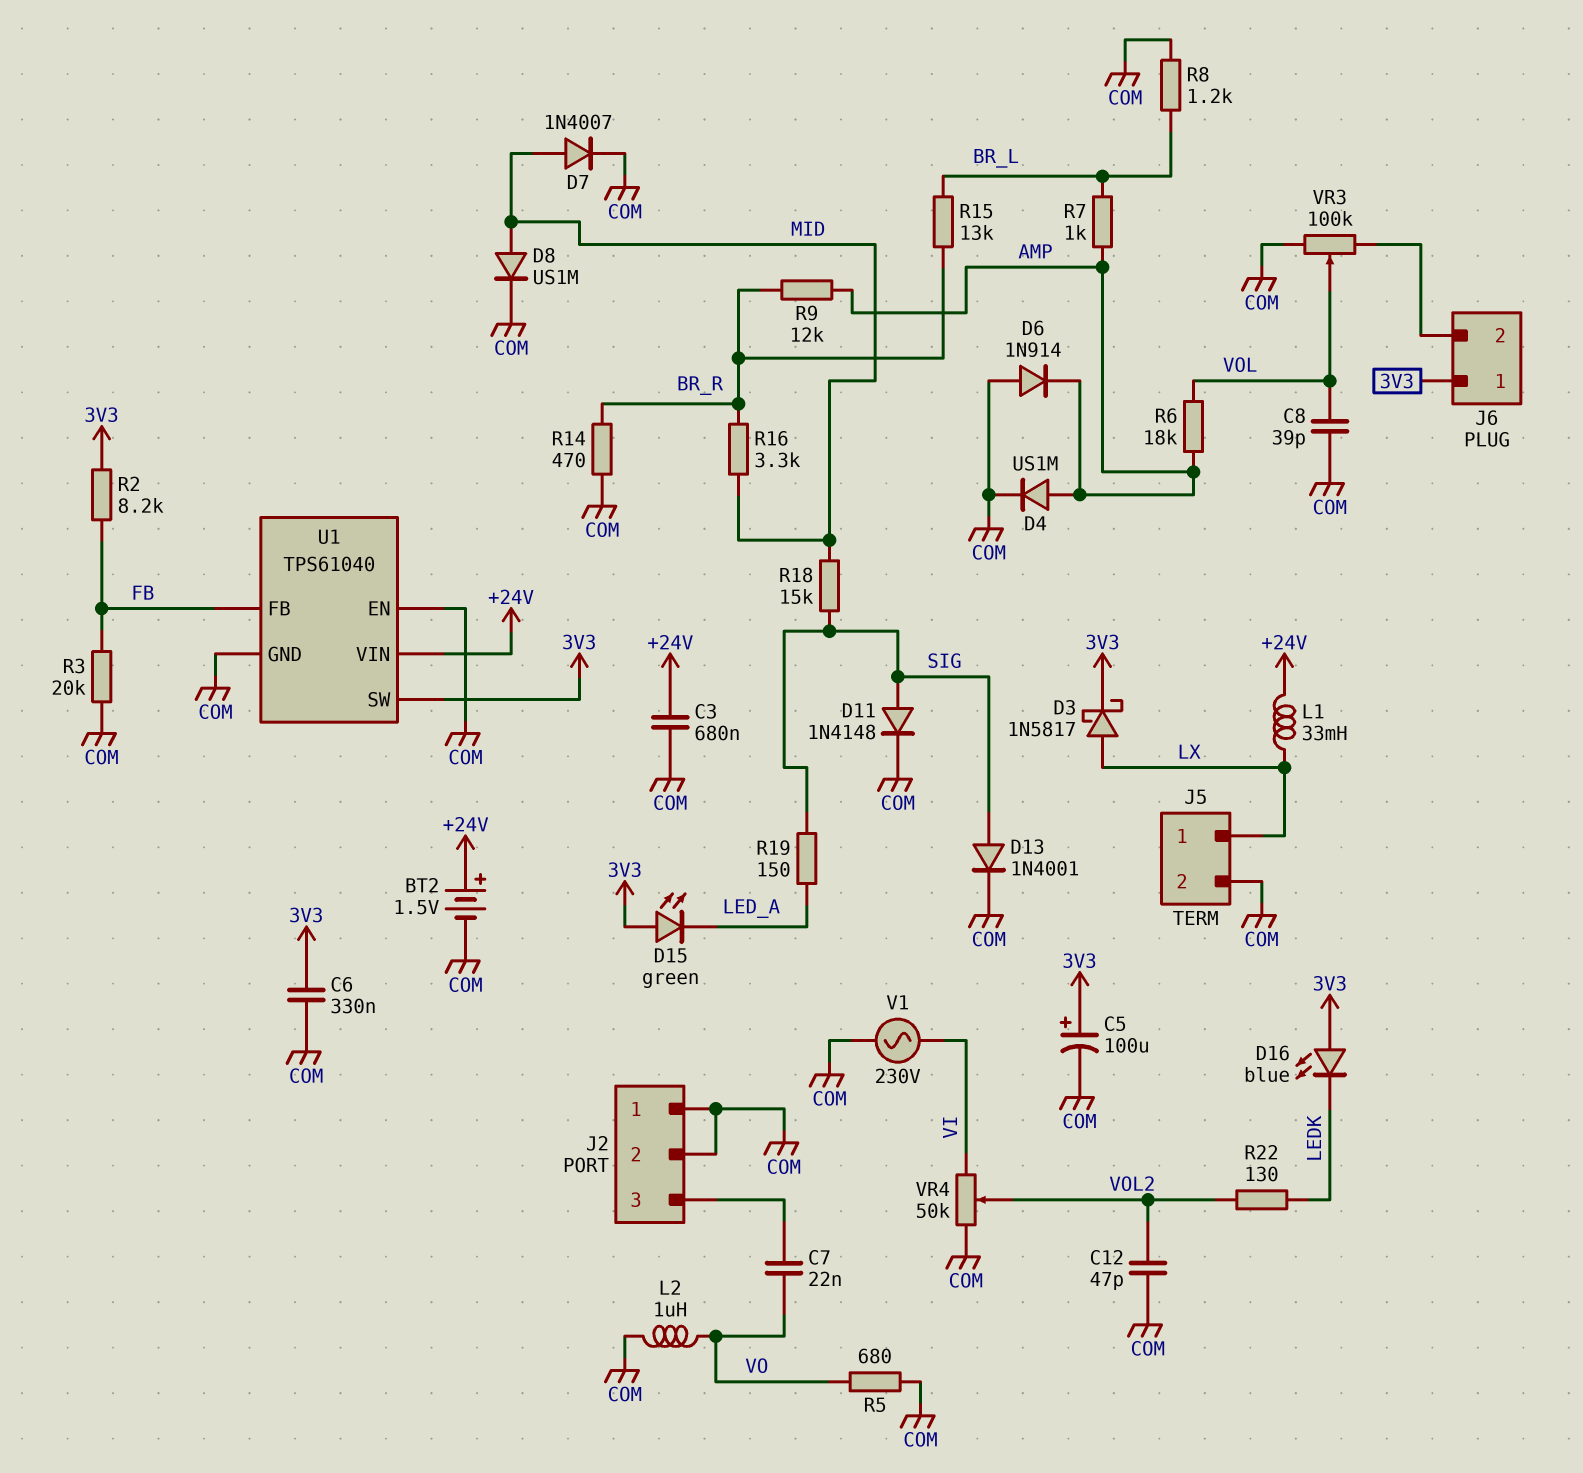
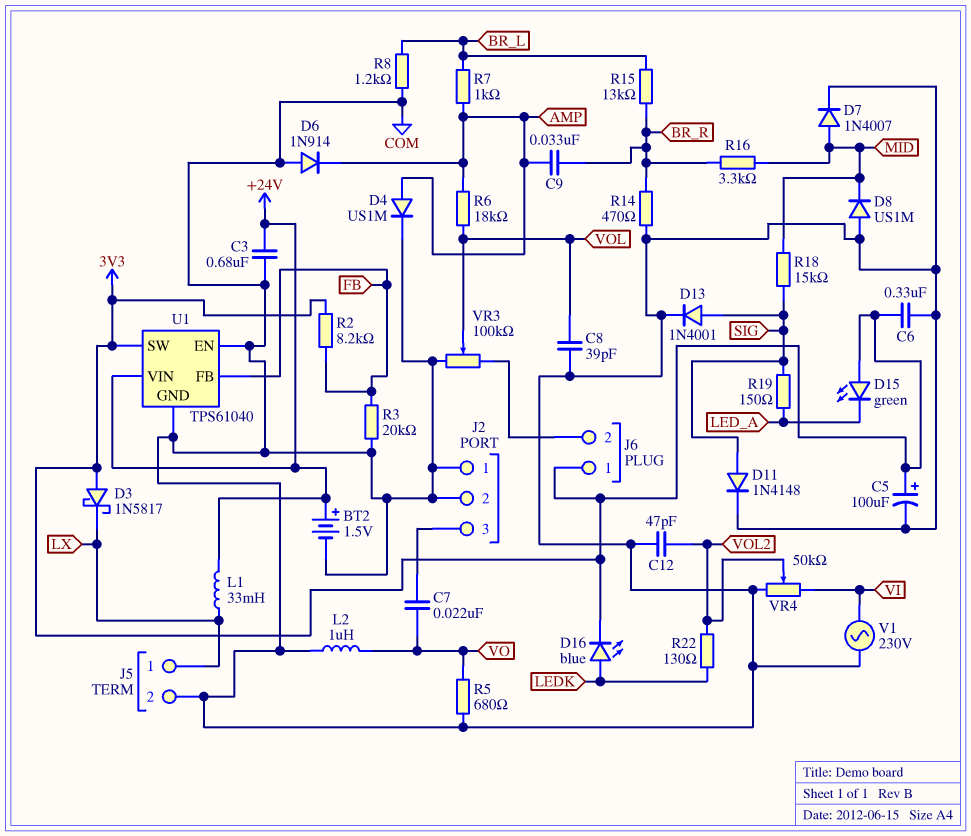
C9: none -> 33nF (AMP, BR_R)
D3: schottky 1N5817 (A LX, K 3V3) -> schottky 1N5817 (A 3V3, K LX)
D8: diode US1M (A MID, K COM) -> diode US1M (A COM, K MID)
D16: LED blue (A 3V3, K LEDK) -> LED blue (A LEDK, K 3V3)
R9: 12k (AMP, BR_R) -> none

